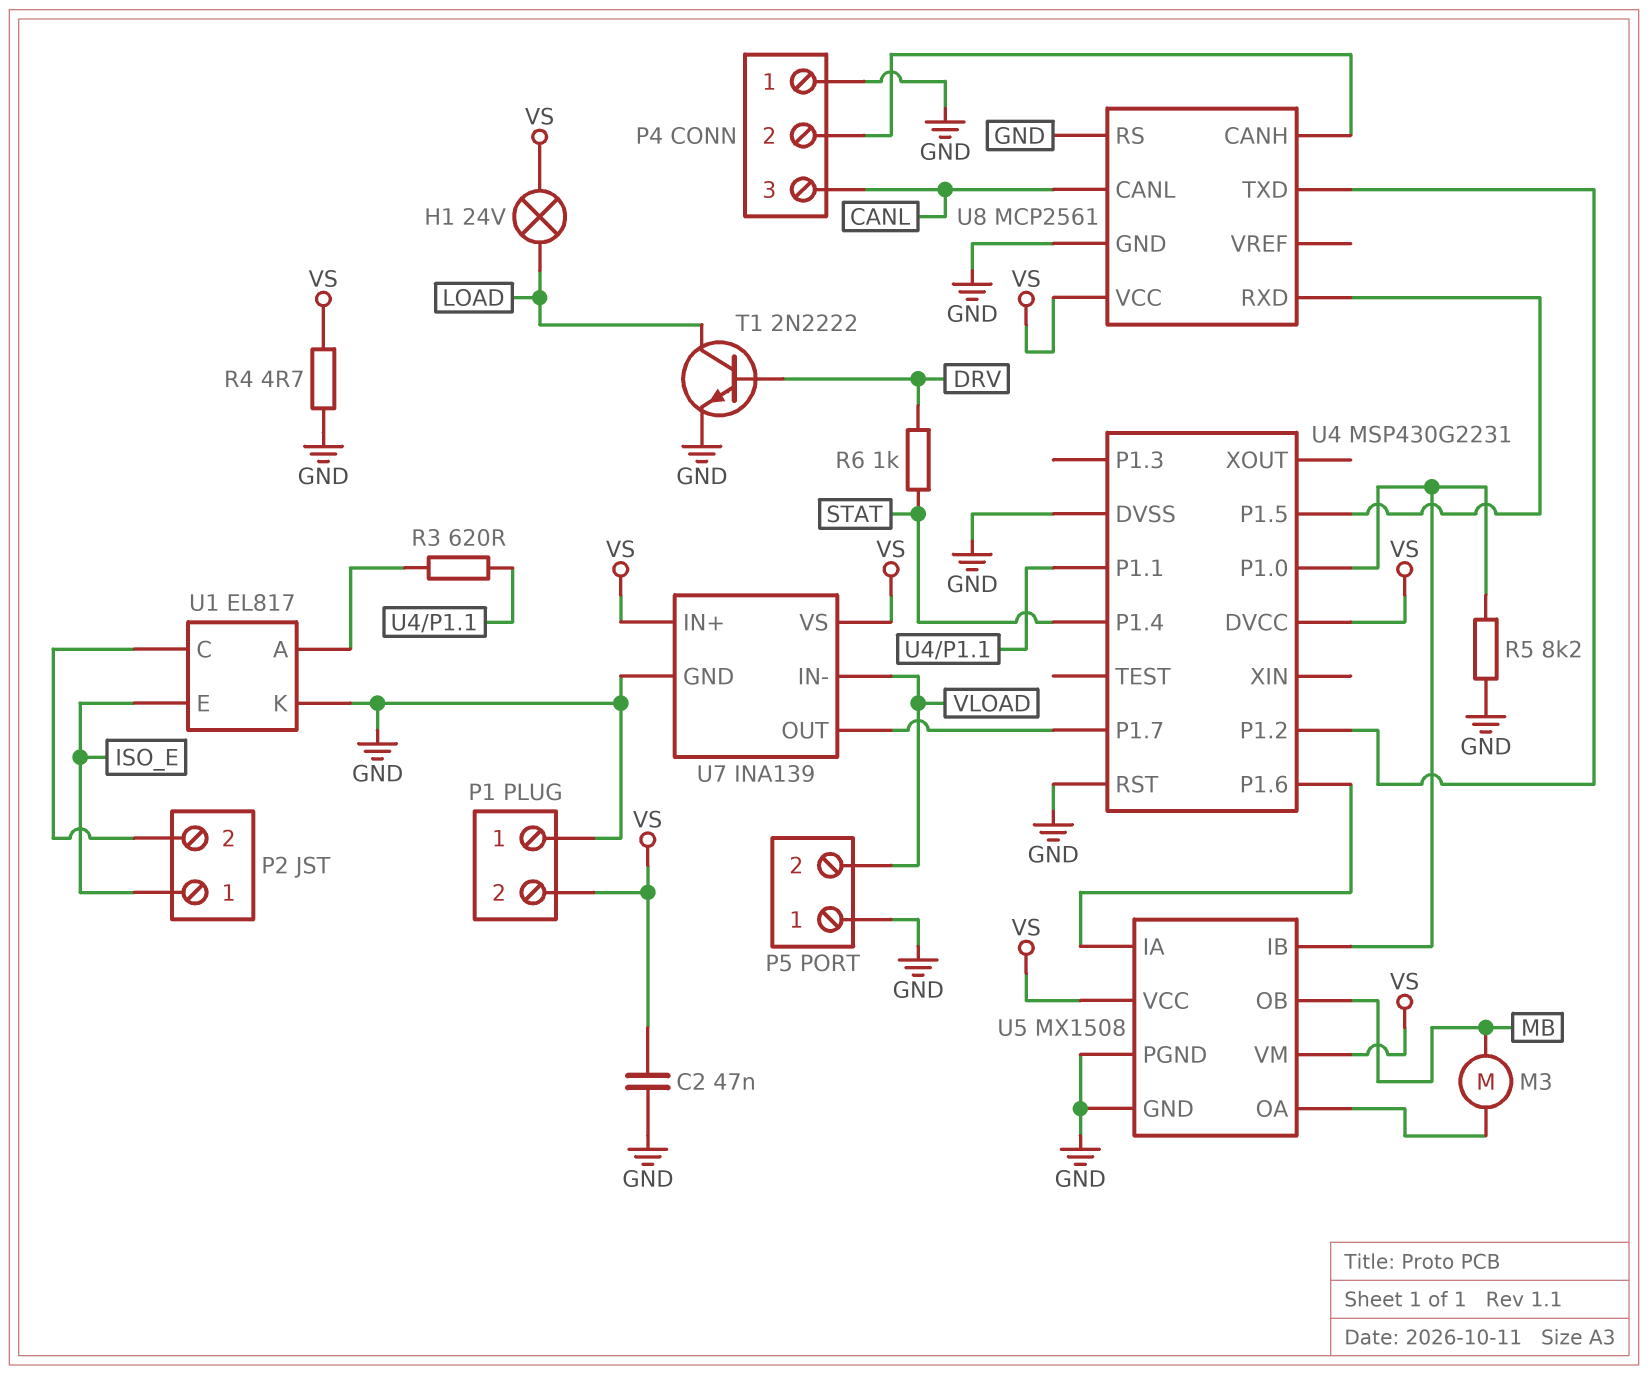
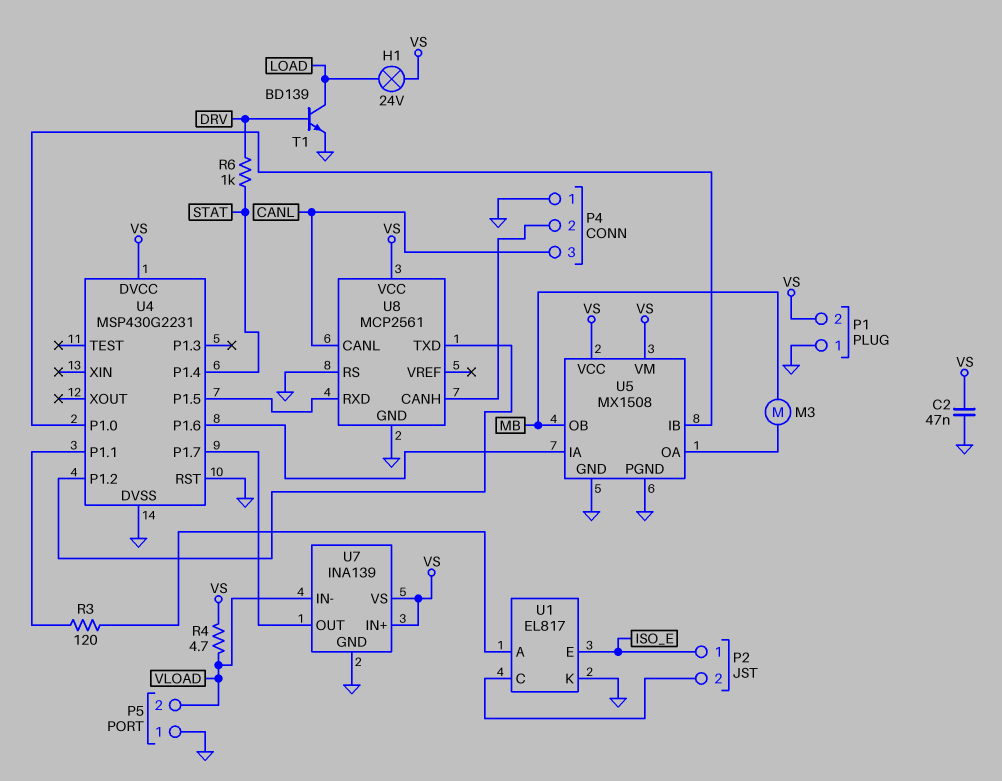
R3: 620 (U1/A, U4/P1.1) -> 120 (U1/A, U4/P1.1)
R4: 4.7 (GND, VS) -> 4.7 (VLOAD, VS)
R5: 8.2k (GND, U4/P1.0) -> none
T1: NPN 2N2222 (B DRV, C LOAD, E GND) -> NPN BD139 (B DRV, C LOAD, E GND)

